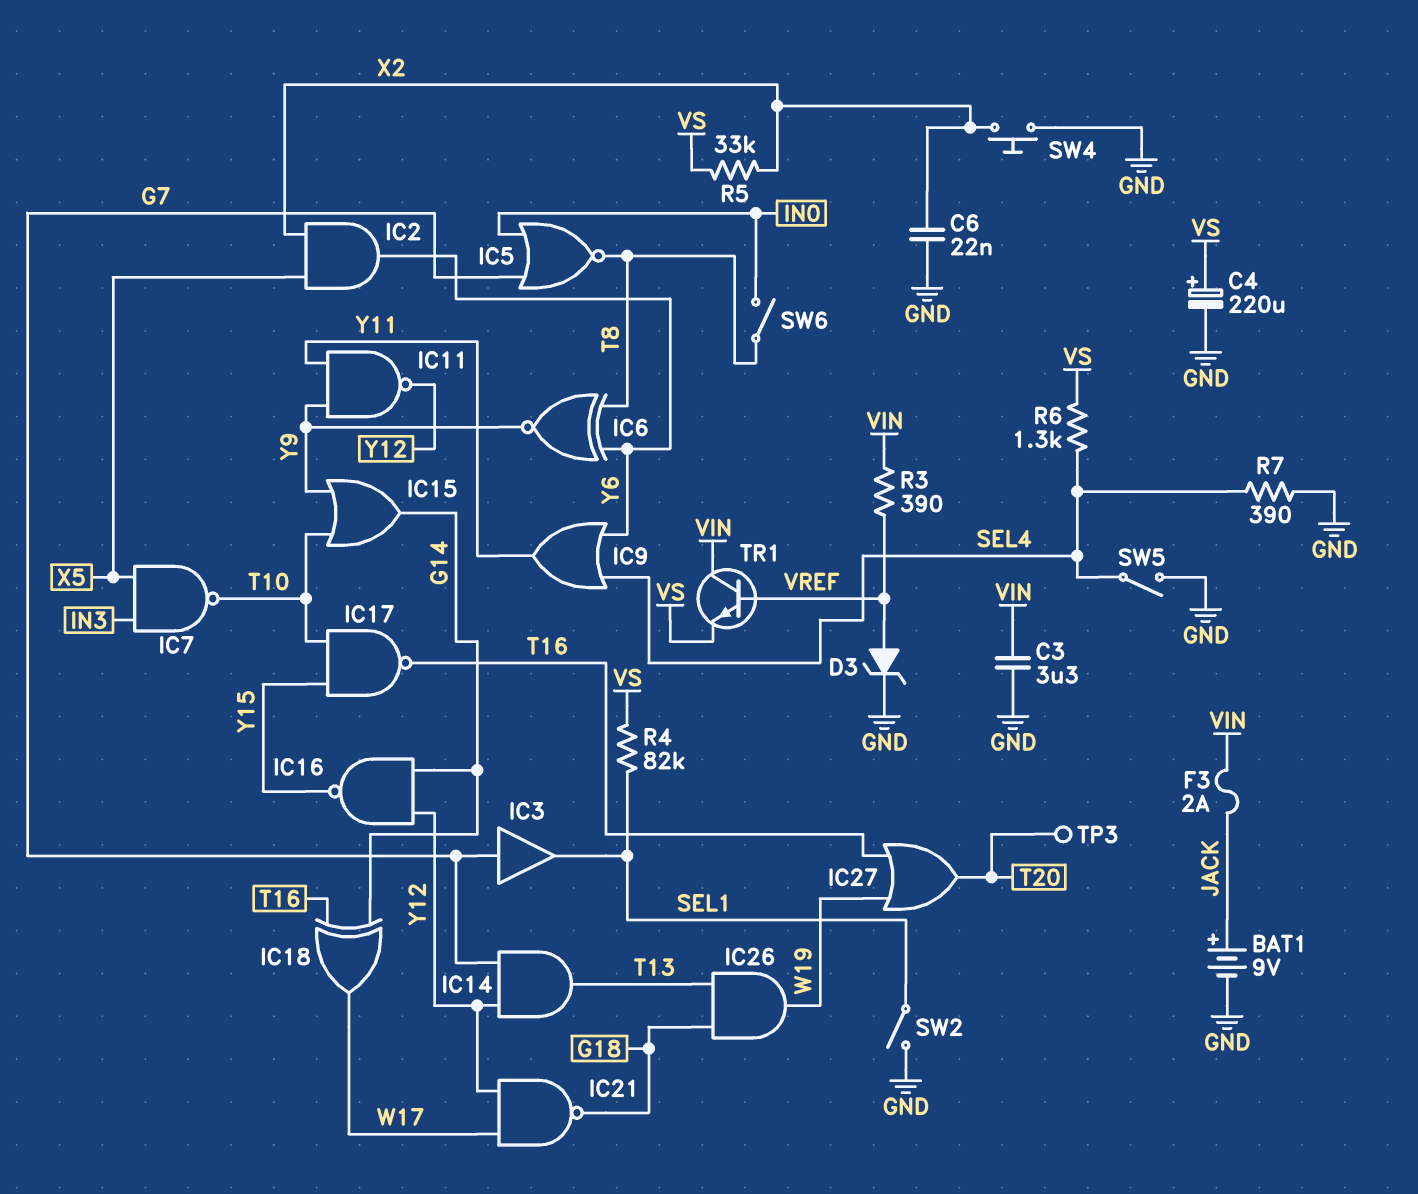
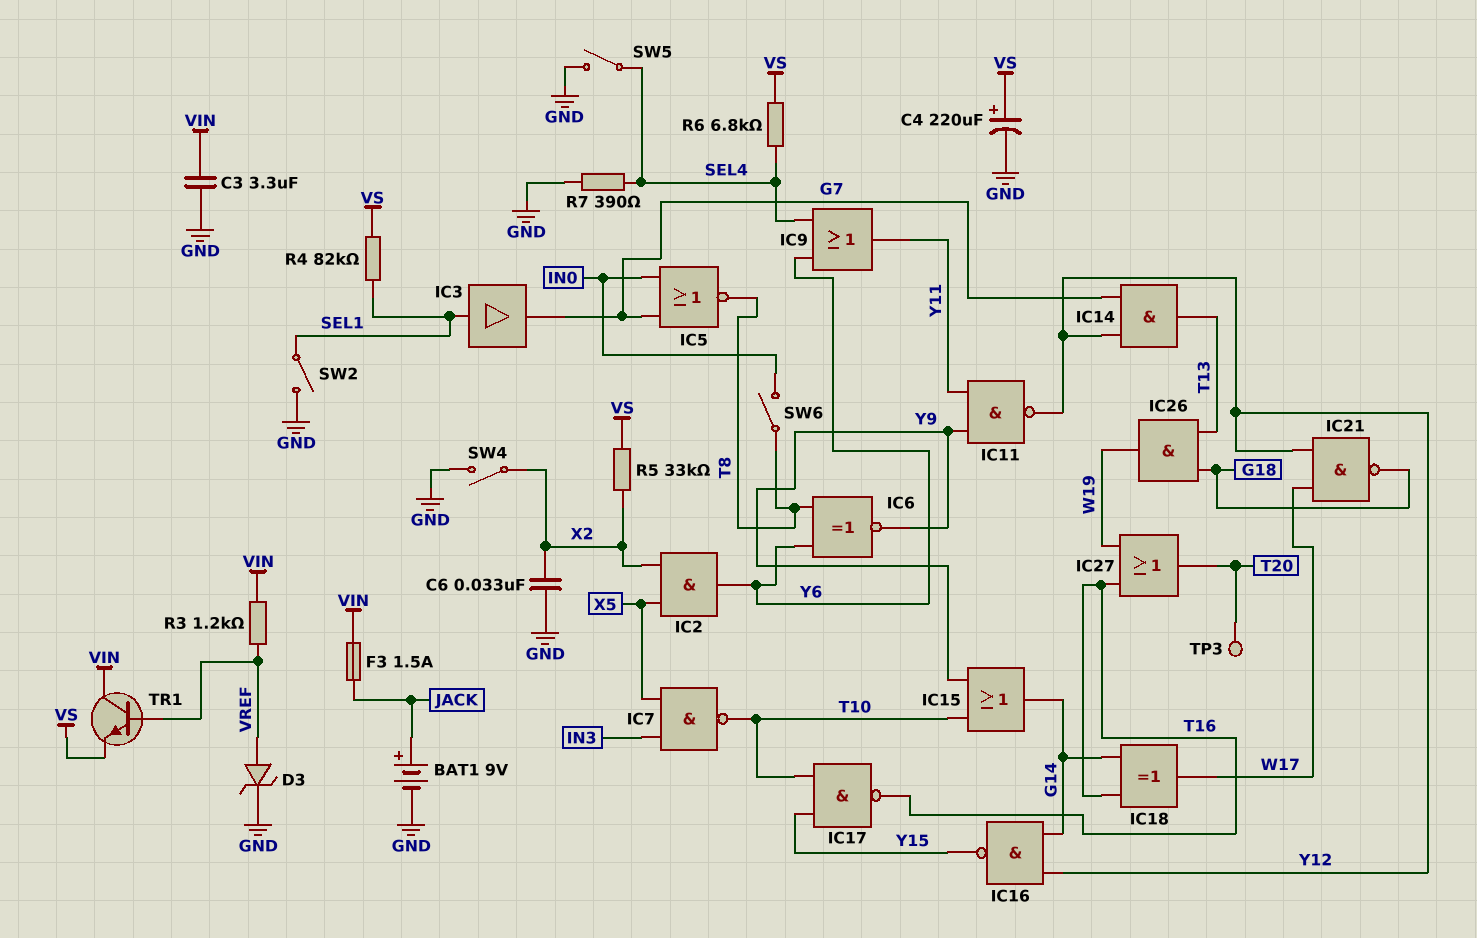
C6: 22nF (GND, X2) -> 33nF (GND, X2)
F3: 2A (JACK, VIN) -> 1.5A (JACK, VIN)
IC3: buffer (in G7, out SEL1) -> buffer (in SEL1, out G7)
R3: 390 (VIN, VREF) -> 1.2k (VIN, VREF)
R6: 1.3k (SEL4, VS) -> 6.8k (SEL4, VS)
SW4: button (GND, X2) -> switch (GND, X2)

